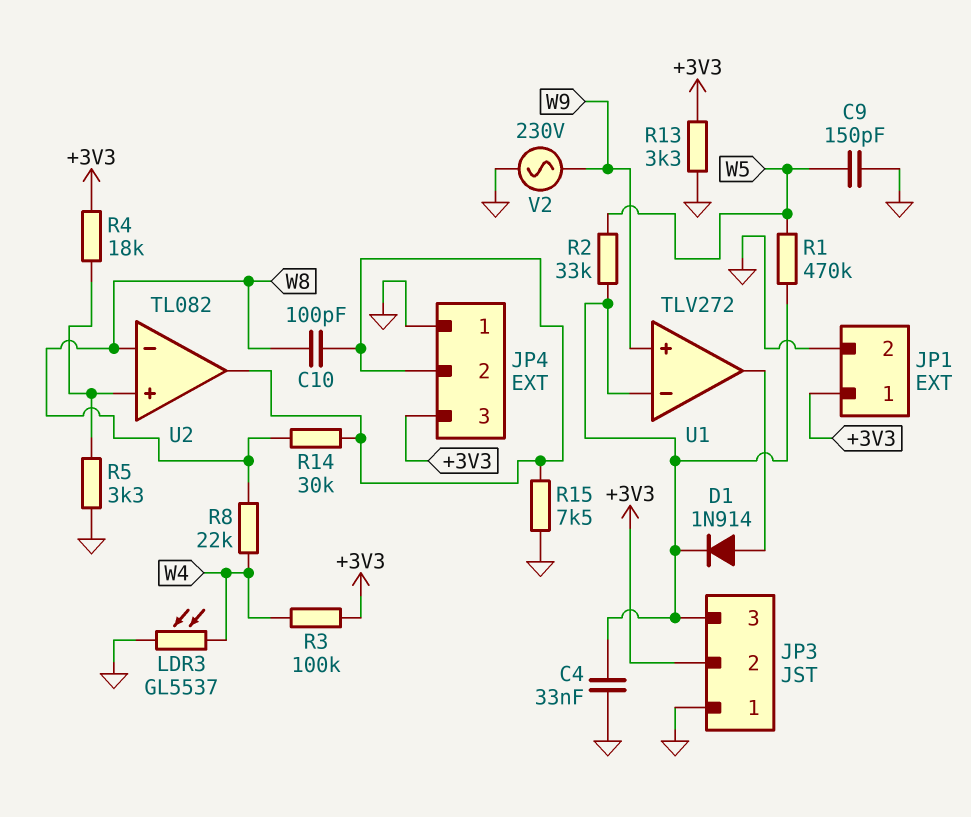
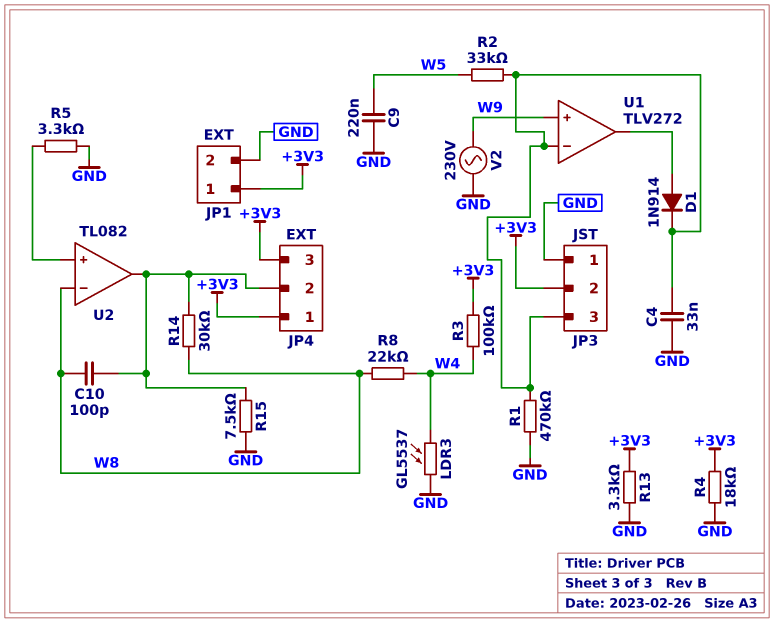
C9: 150pF (GND, W5) -> 220nF (GND, W5)
JP4 pin 1: GND -> +3V3
R1: 470k (JP3/3, W5) -> 470k (GND, JP3/3)
R4: 18k (+3V3, U2/in+) -> 18k (+3V3, GND)

